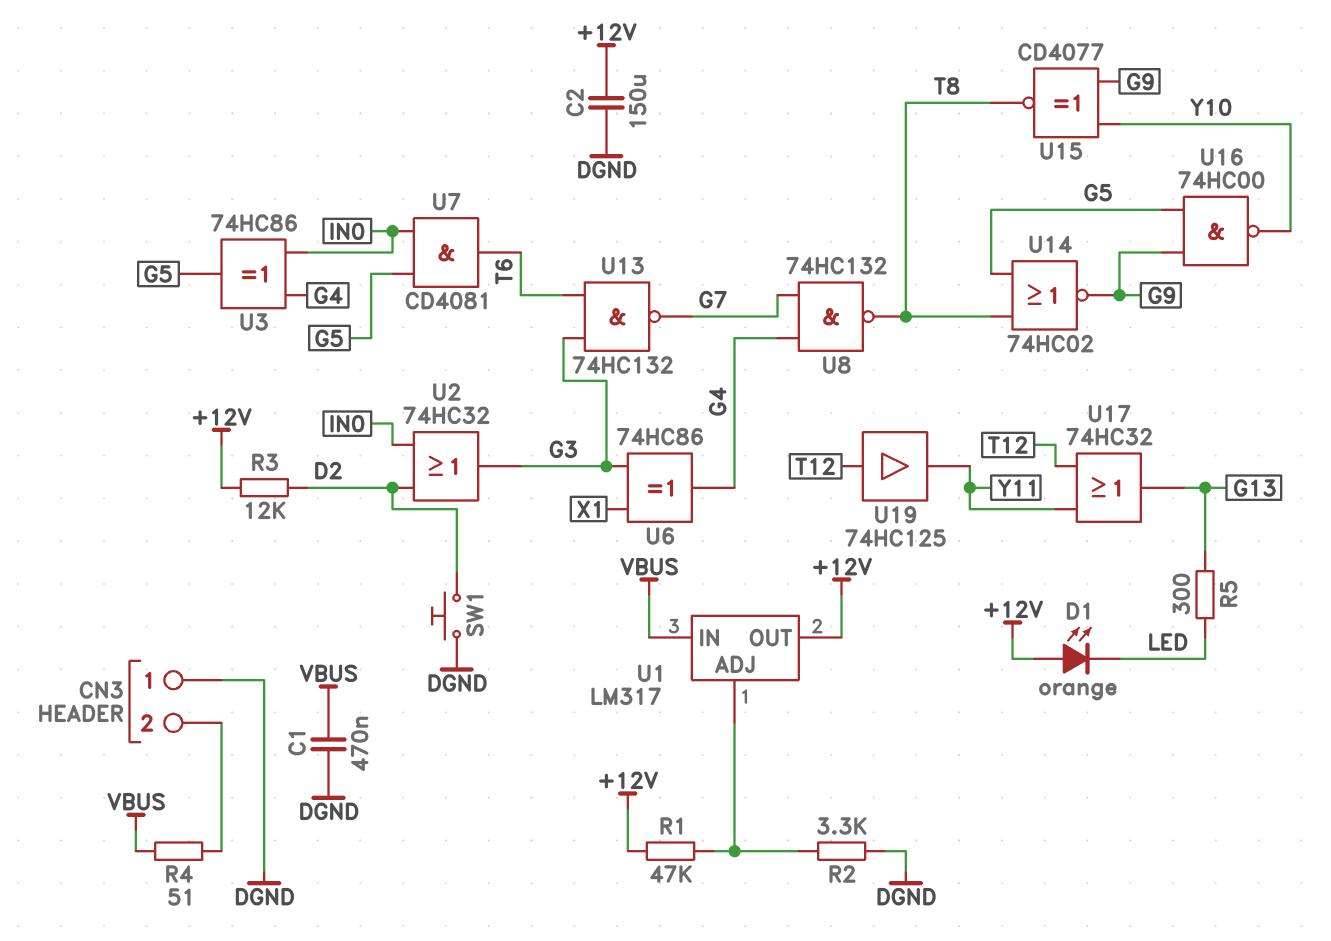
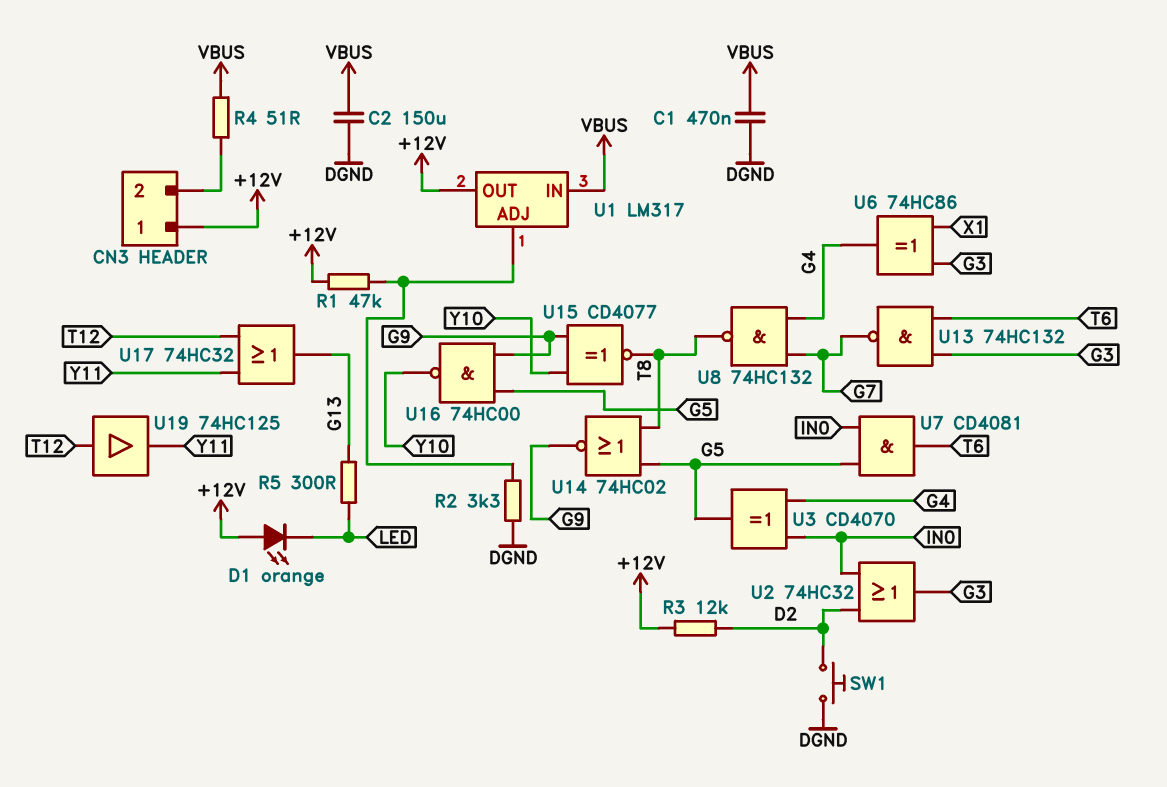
C2: 150uF (+12V, DGND) -> 150uF (DGND, VBUS)
CN3 pin 1: DGND -> +12V
U3: XOR 74HC86 (in G4, in IN0, out G5) -> XOR CD4070 (in G4, in IN0, out G5)

